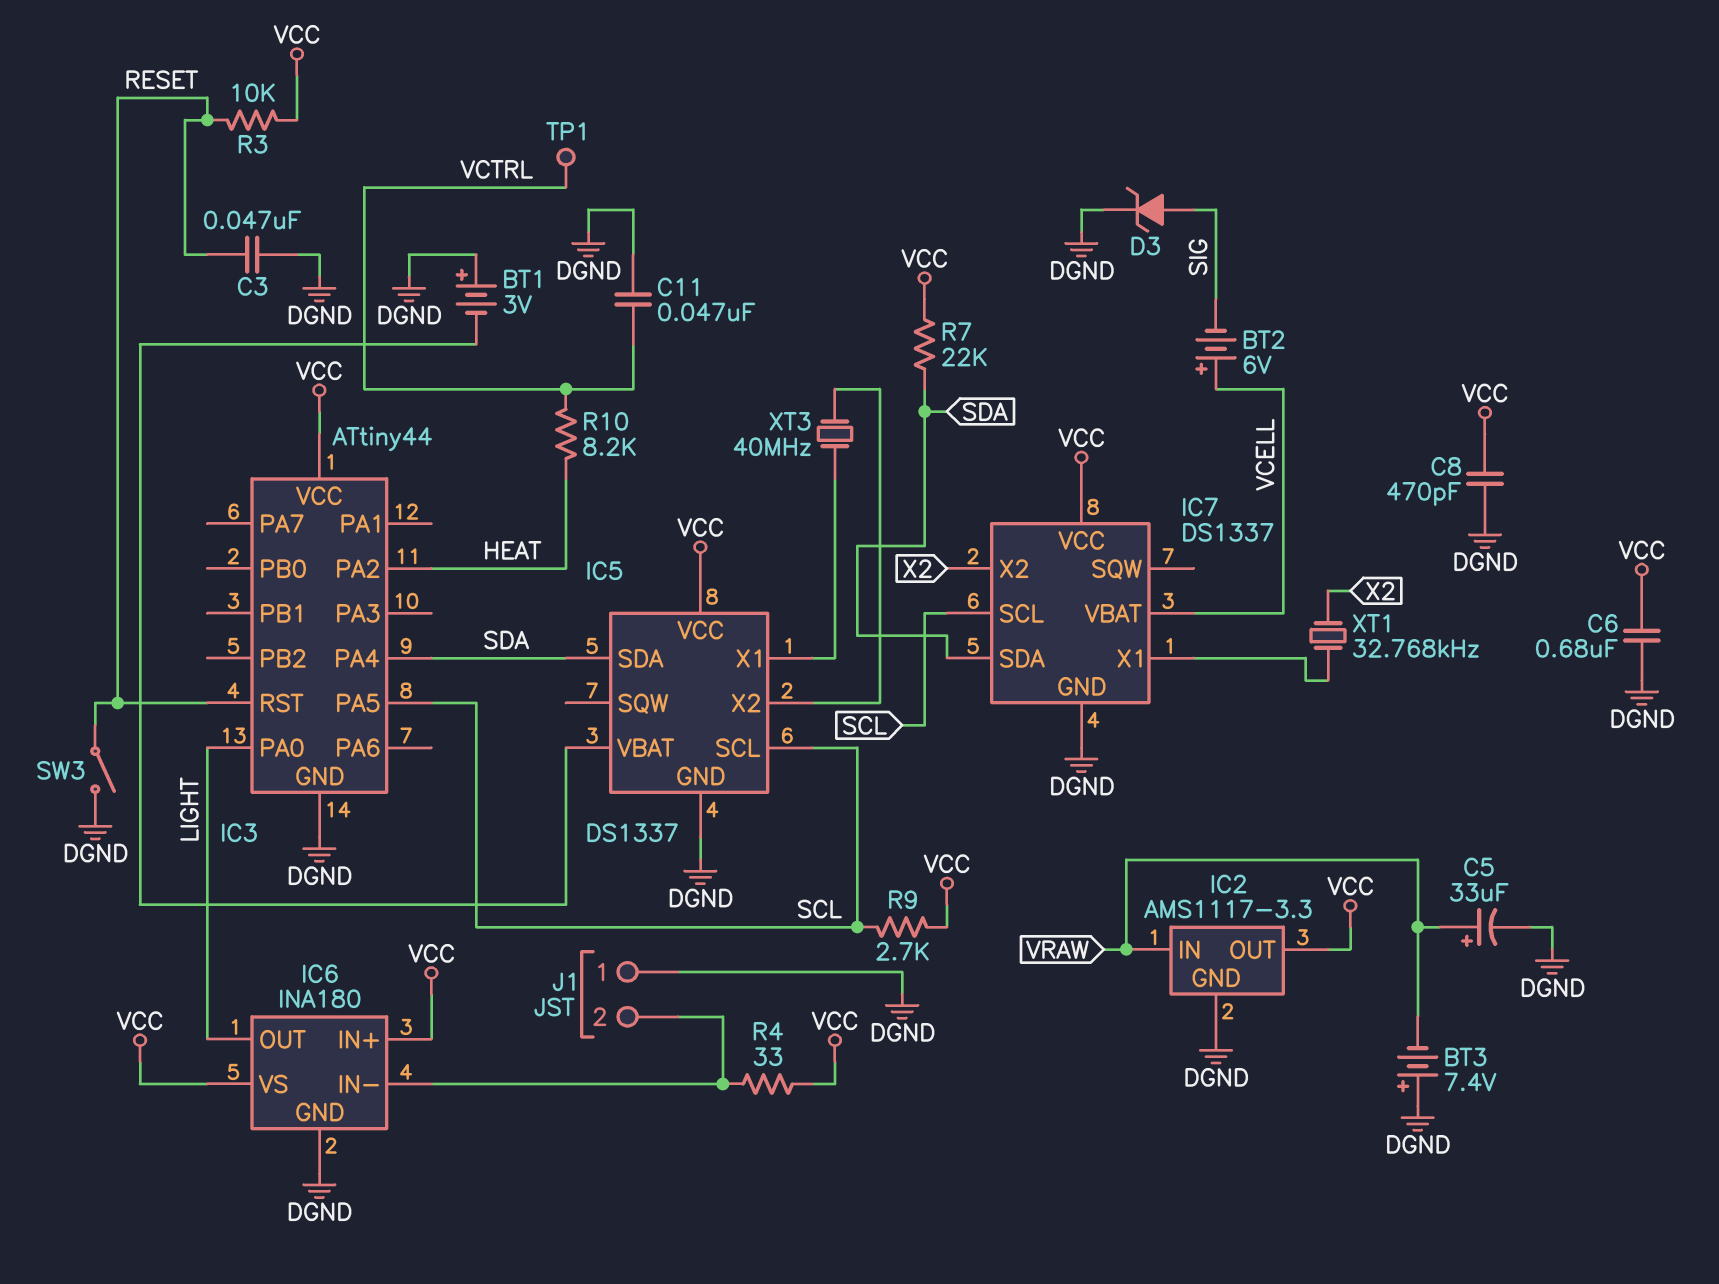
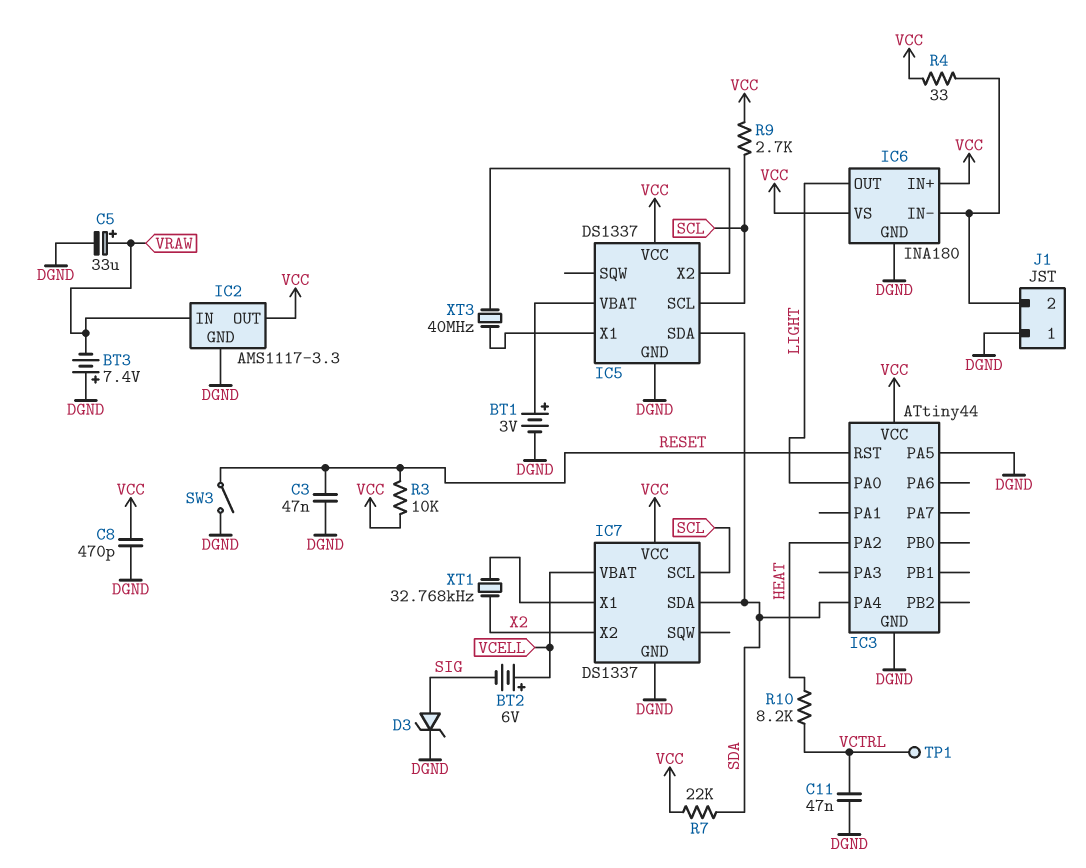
BT1: 3V (plus DGND, minus IC5/VBAT) -> 3V (plus IC5/VBAT, minus DGND)
C6: 680nF (DGND, VCC) -> none
IC3 pin PA5: SCL -> DGND

